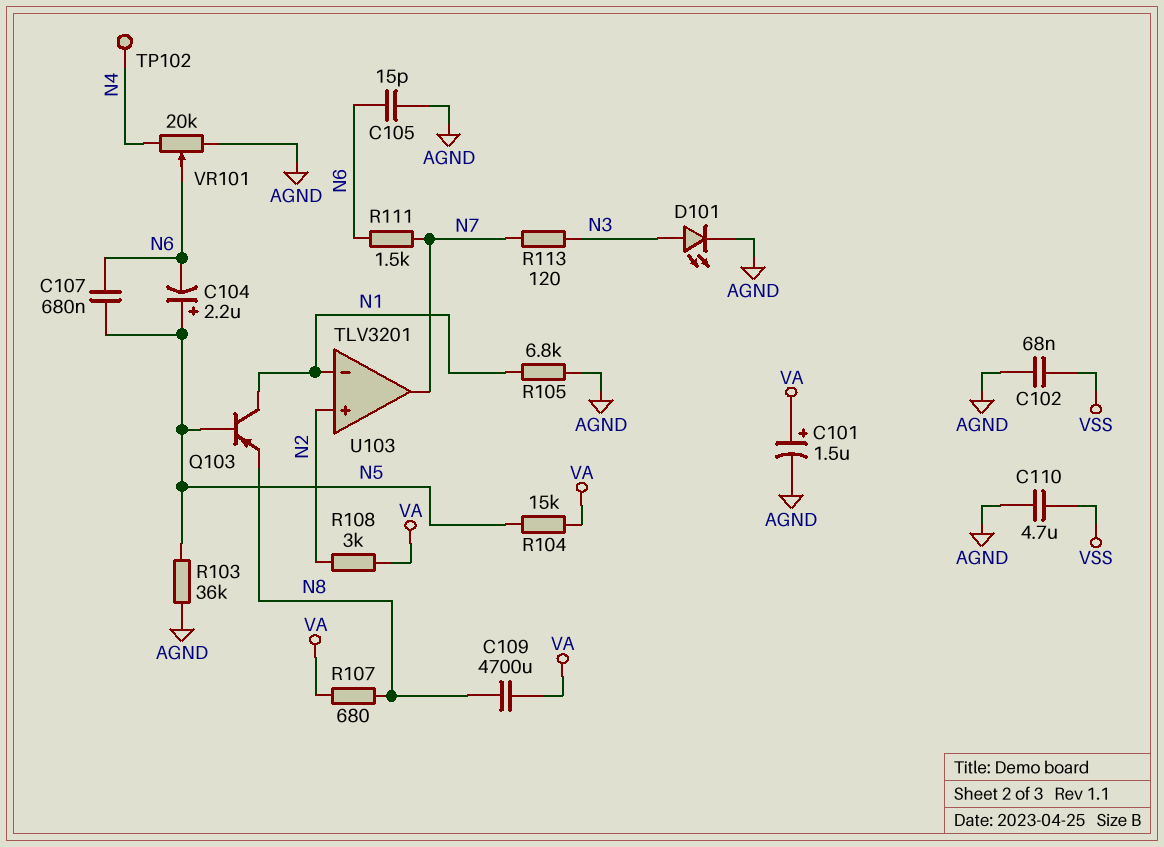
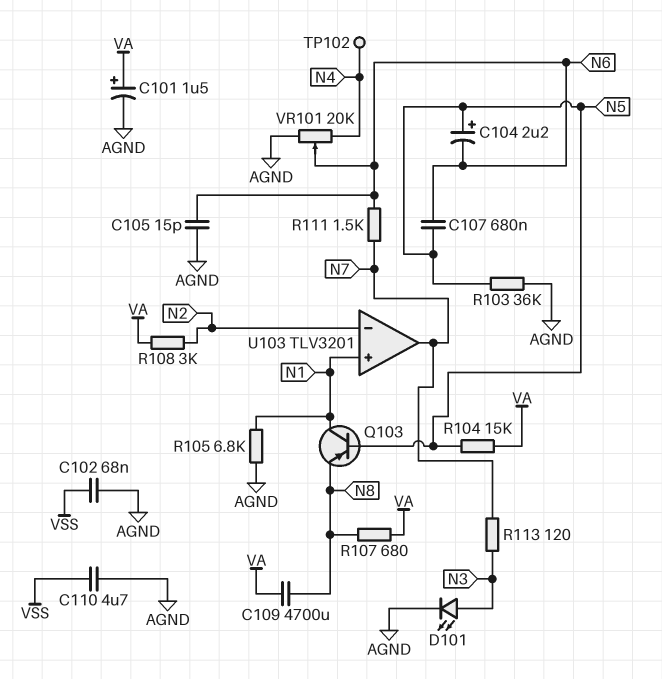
U103 pin in+: N2 -> N1
U103 pin in-: N1 -> N2

